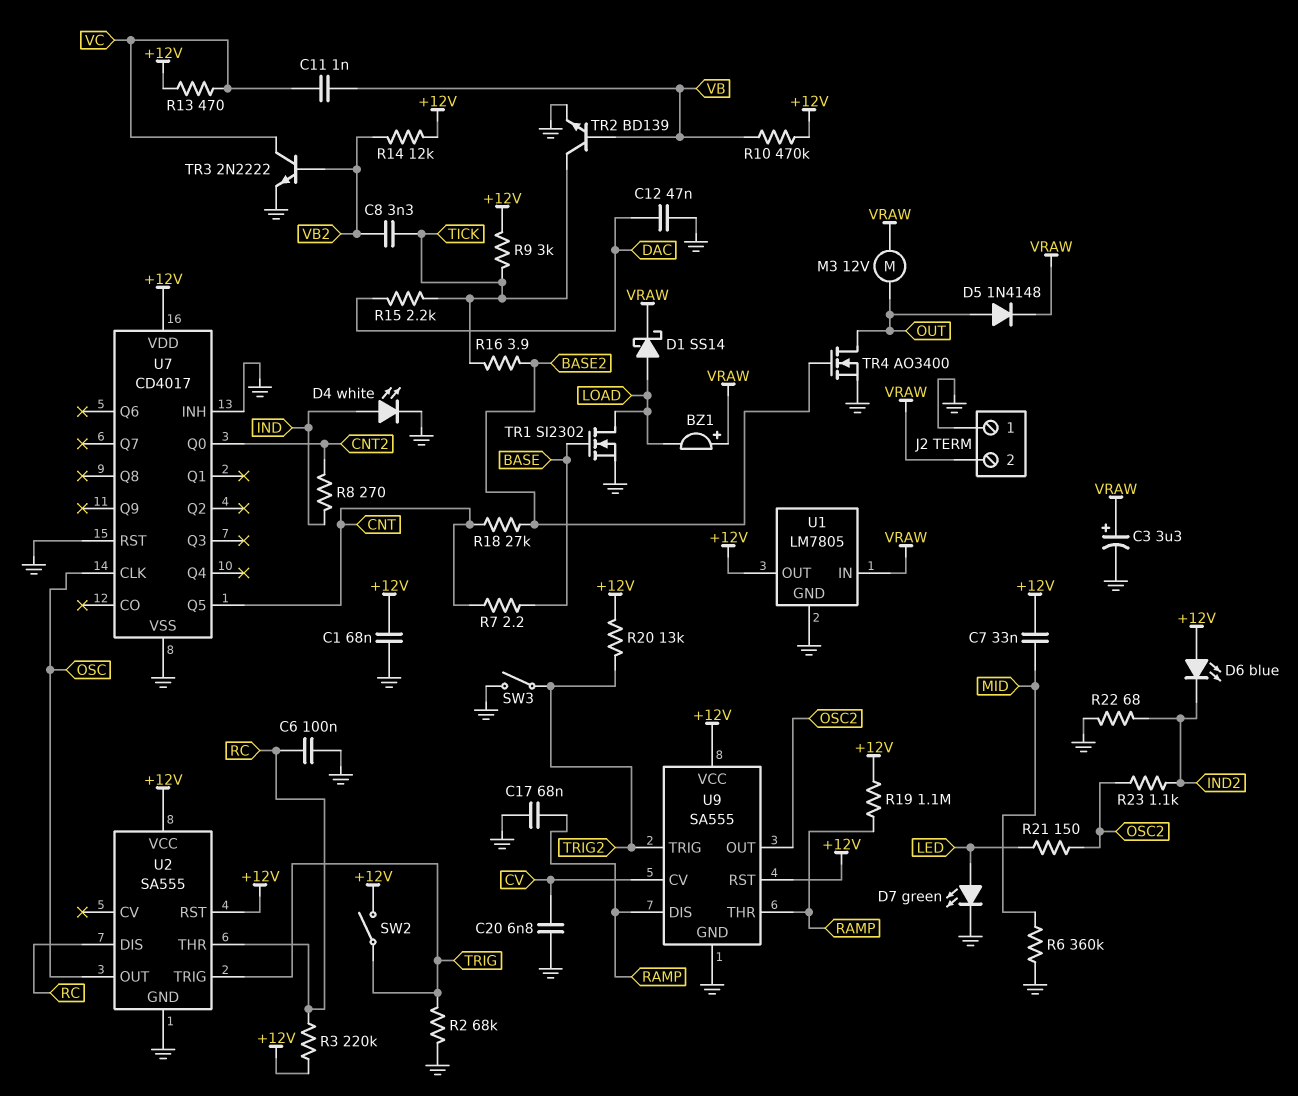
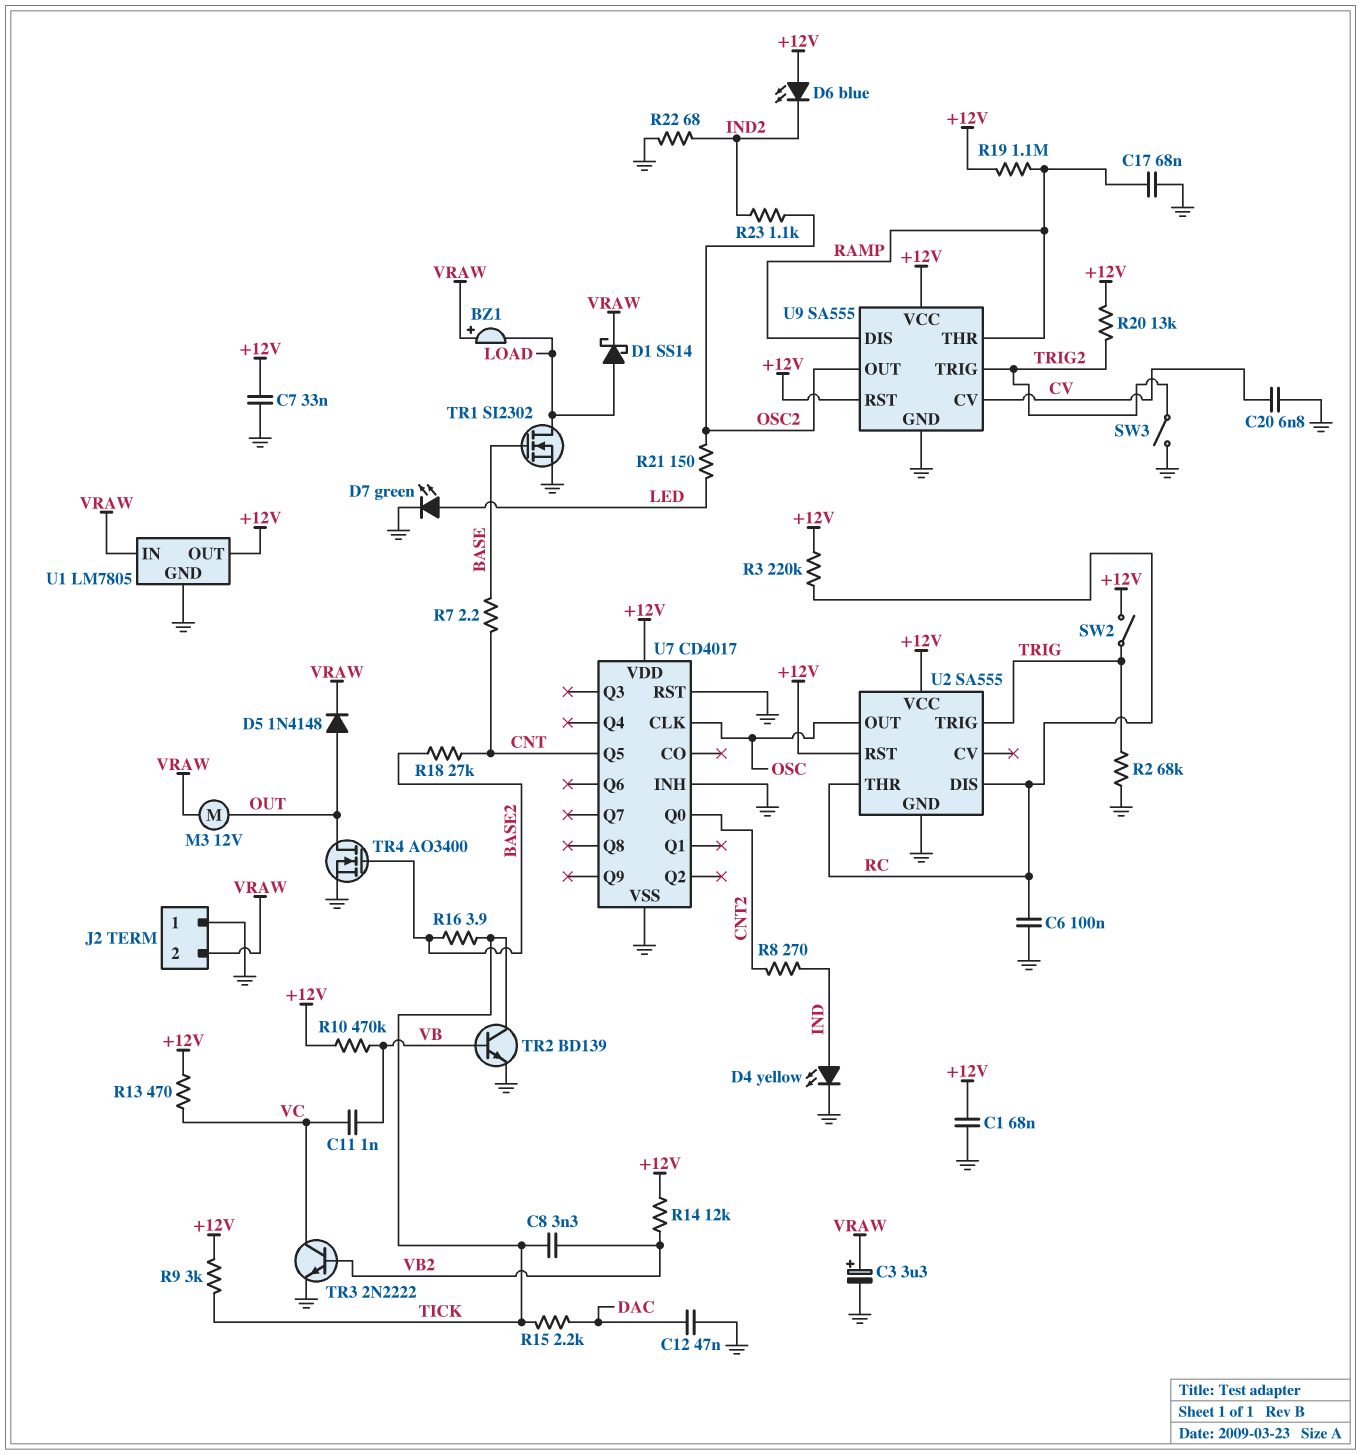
C7: 33nF (+12V, MID) -> 33nF (+12V, GND)
D4: LED white (A IND, K GND) -> LED yellow (A IND, K GND)
R6: 360k (GND, MID) -> none

